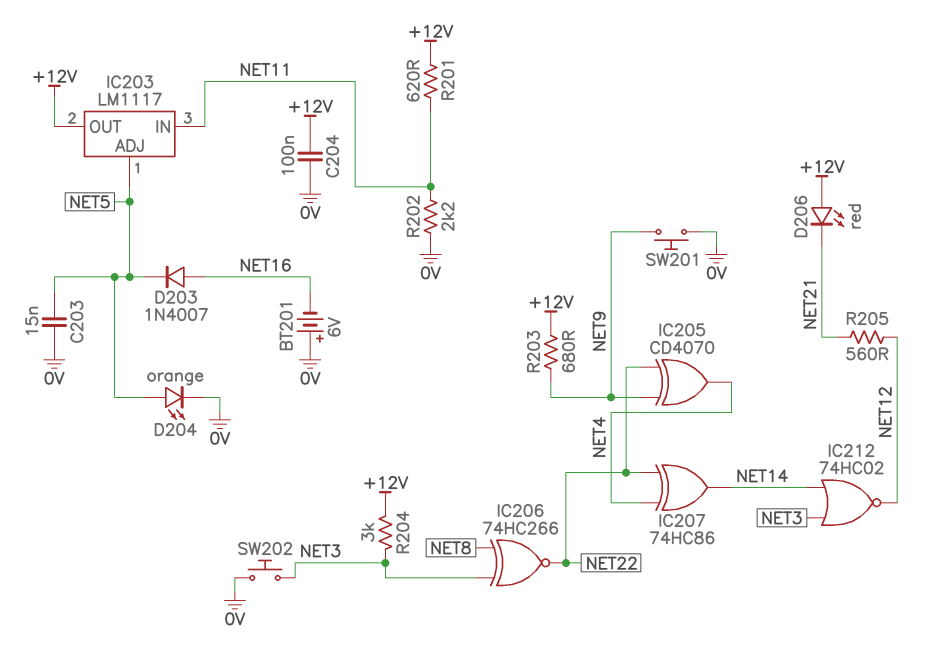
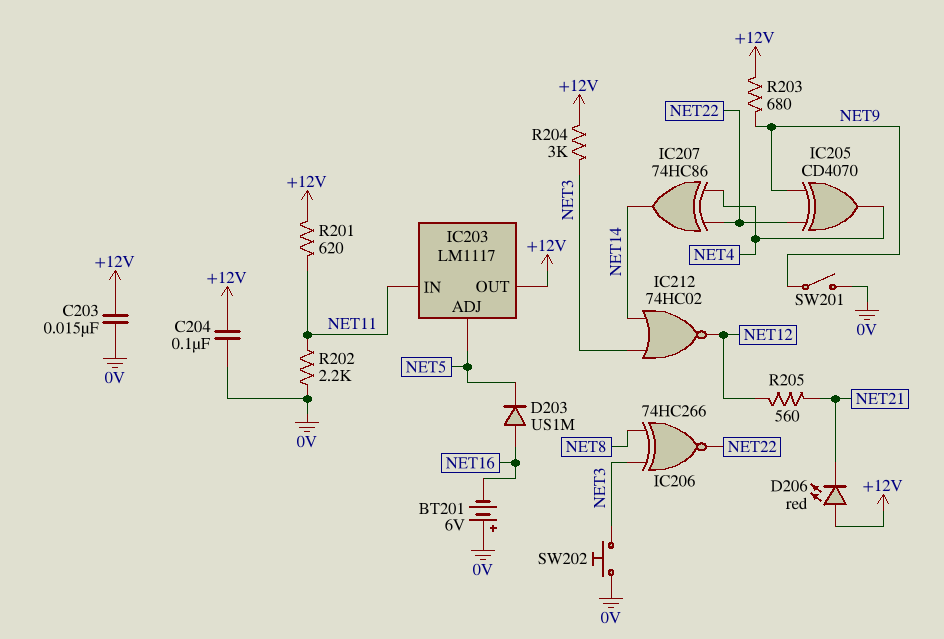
C203: 15nF (0V, NET5) -> 15nF (+12V, 0V)
D203: diode 1N4007 (A NET16, K NET5) -> diode US1M (A NET16, K NET5)
D204: LED orange (A NET5, K 0V) -> none
SW201: button (0V, NET9) -> switch (0V, NET9)

